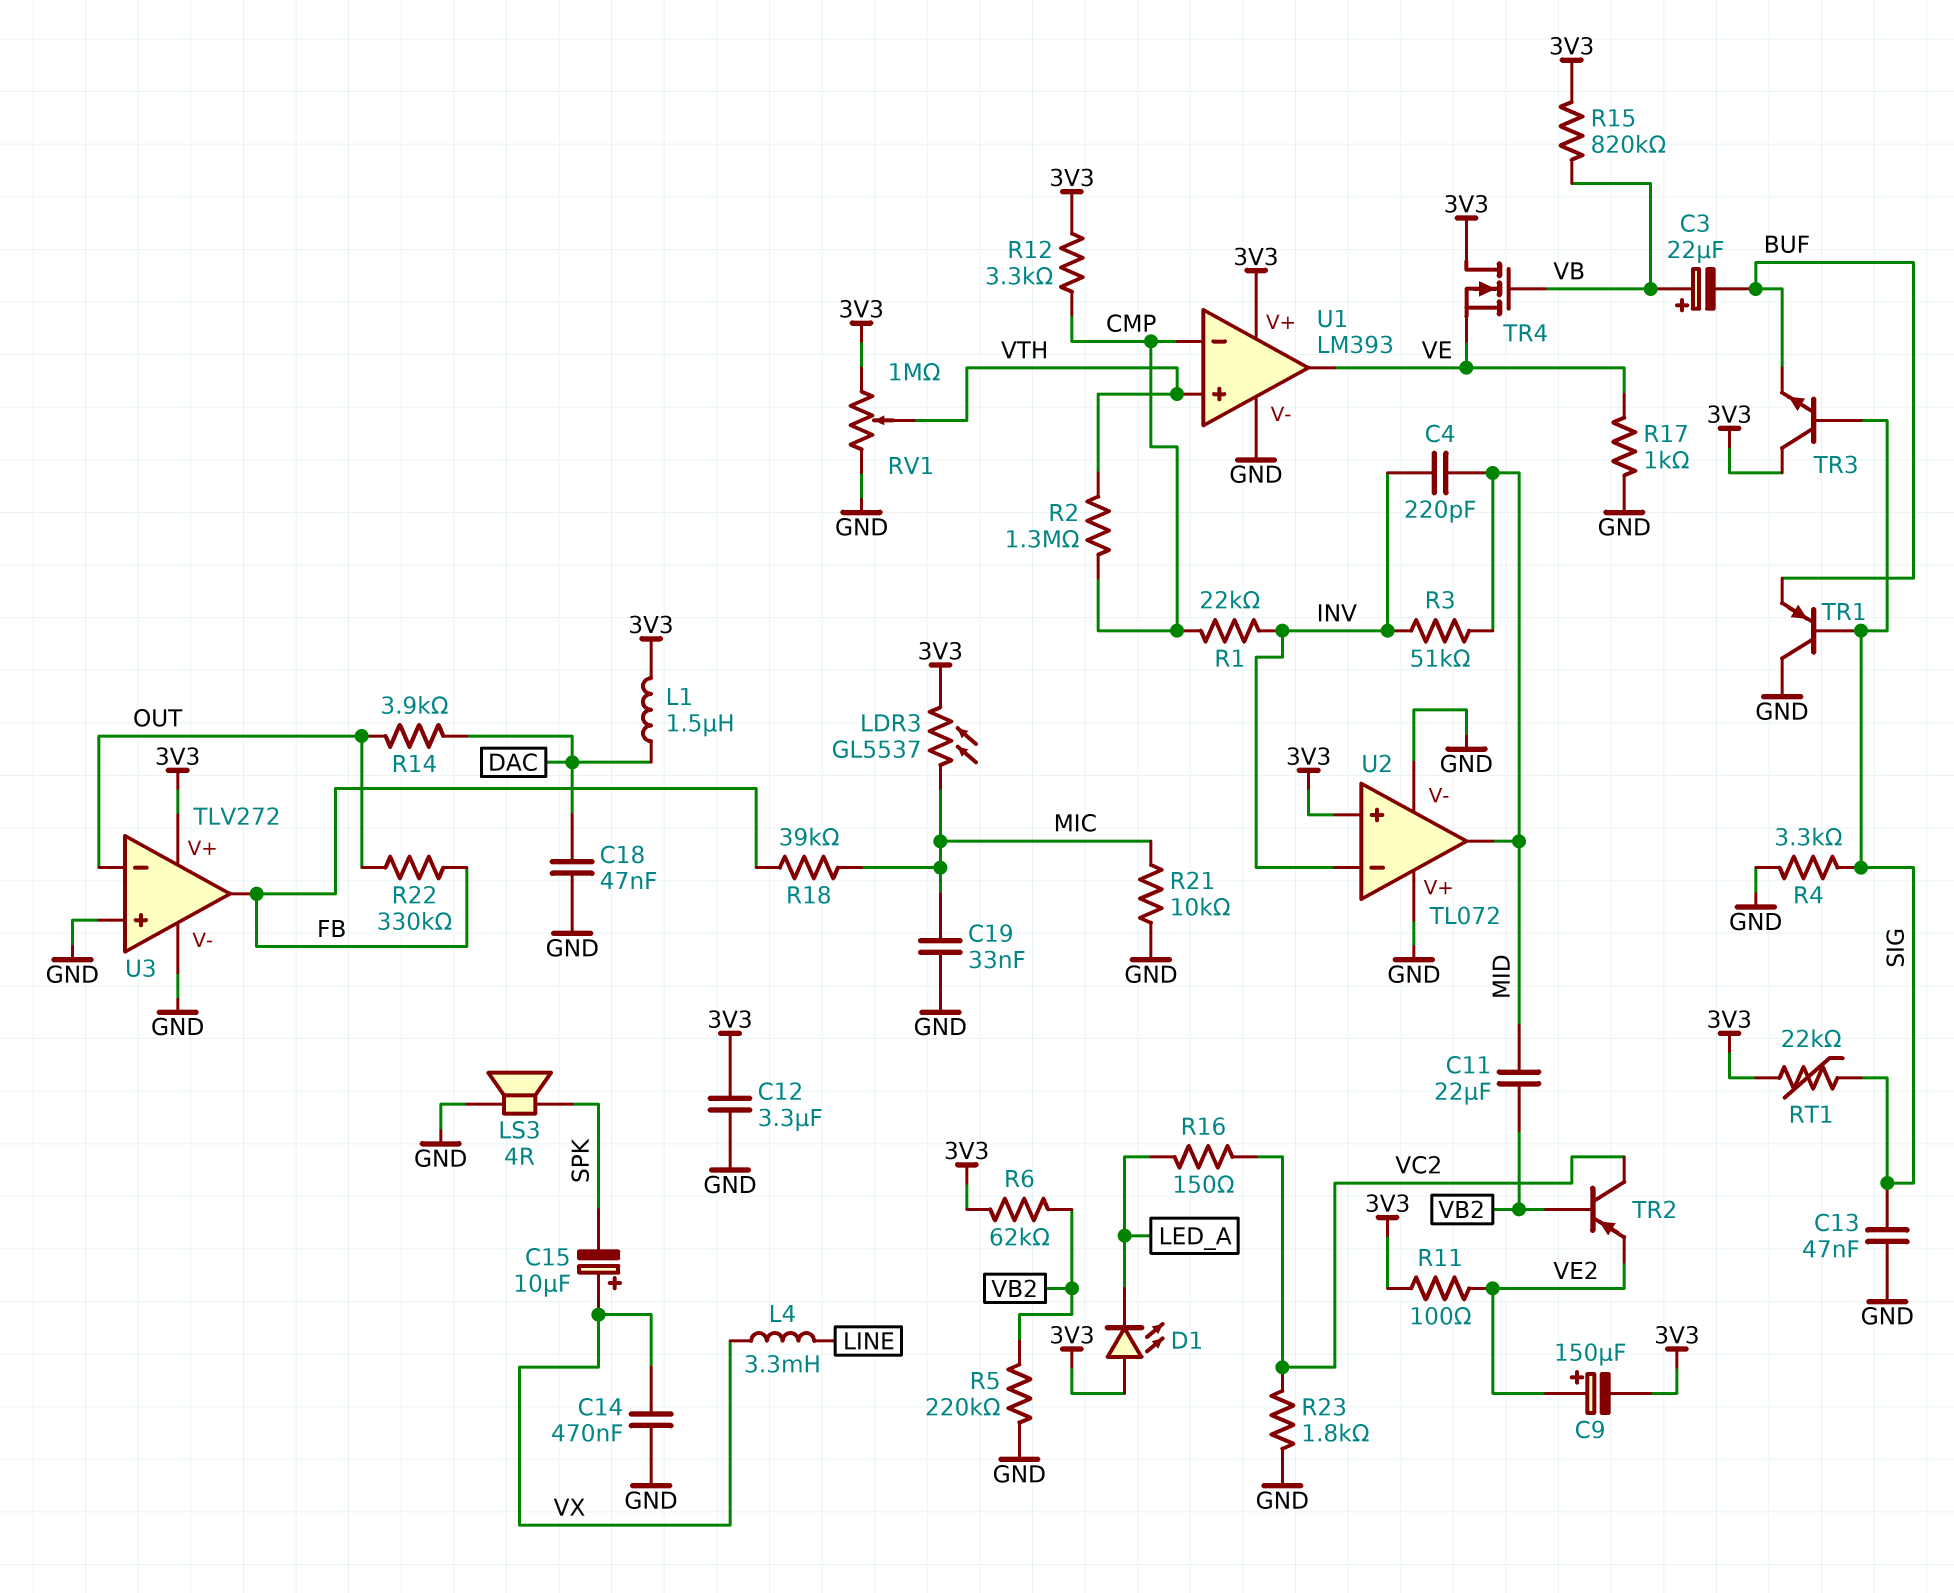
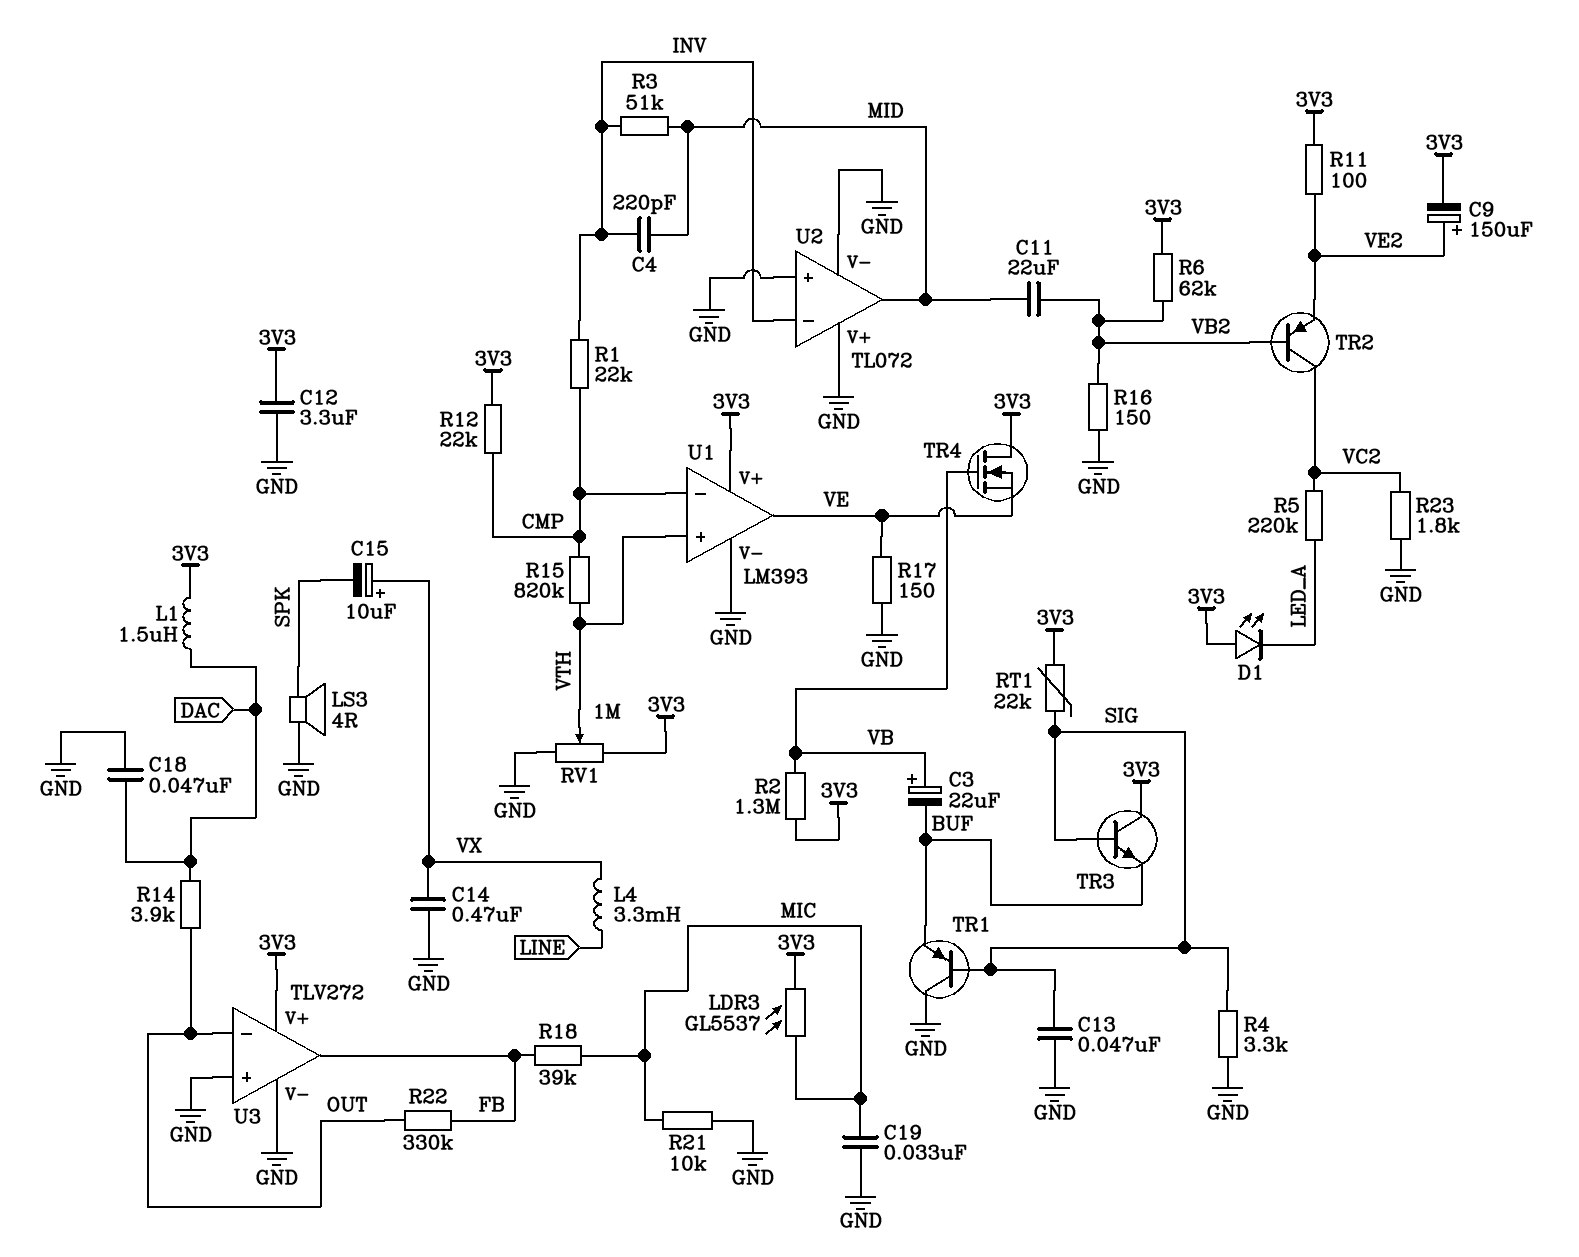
R2: 1.3M (CMP, VTH) -> 1.3M (3V3, VB)
R5: 220k (GND, VB2) -> 220k (LED_A, VC2)
R12: 3.3k (3V3, CMP) -> 22k (3V3, CMP)
R15: 820k (3V3, VB) -> 820k (CMP, VTH)
R16: 150 (LED_A, VC2) -> 150 (GND, VB2)
R17: 1k (GND, VE) -> 150 (GND, VE)
U2 pin in+: 3V3 -> GND

